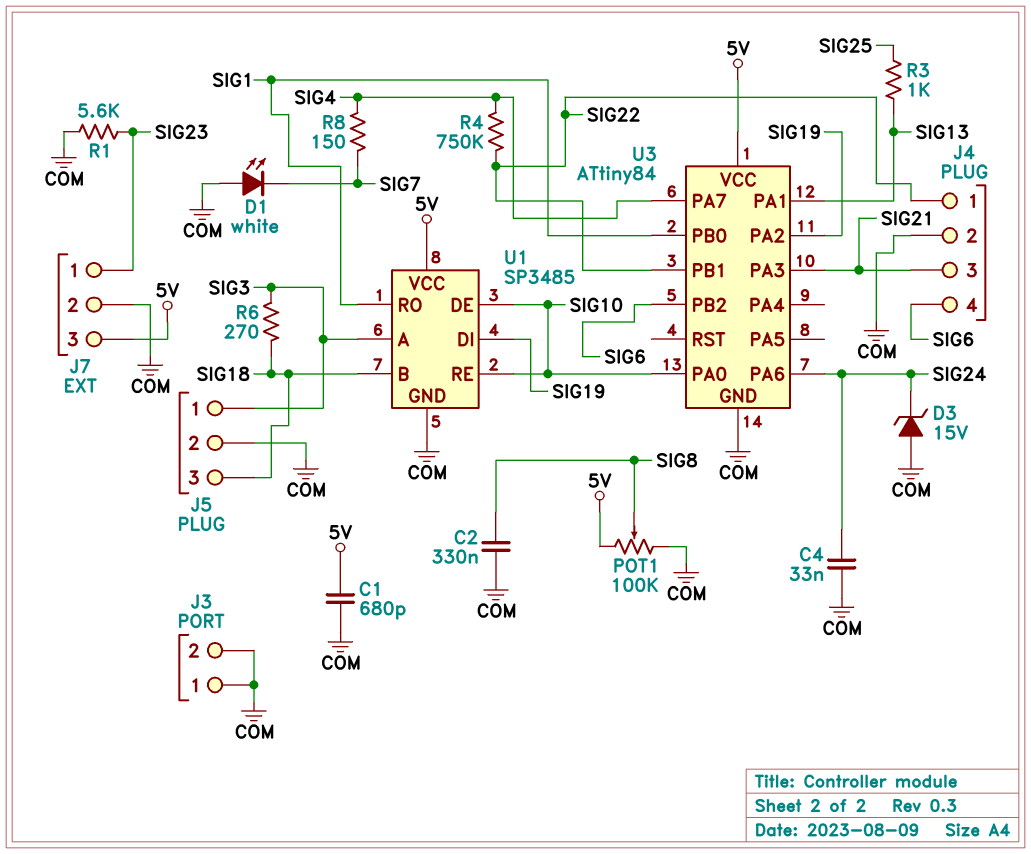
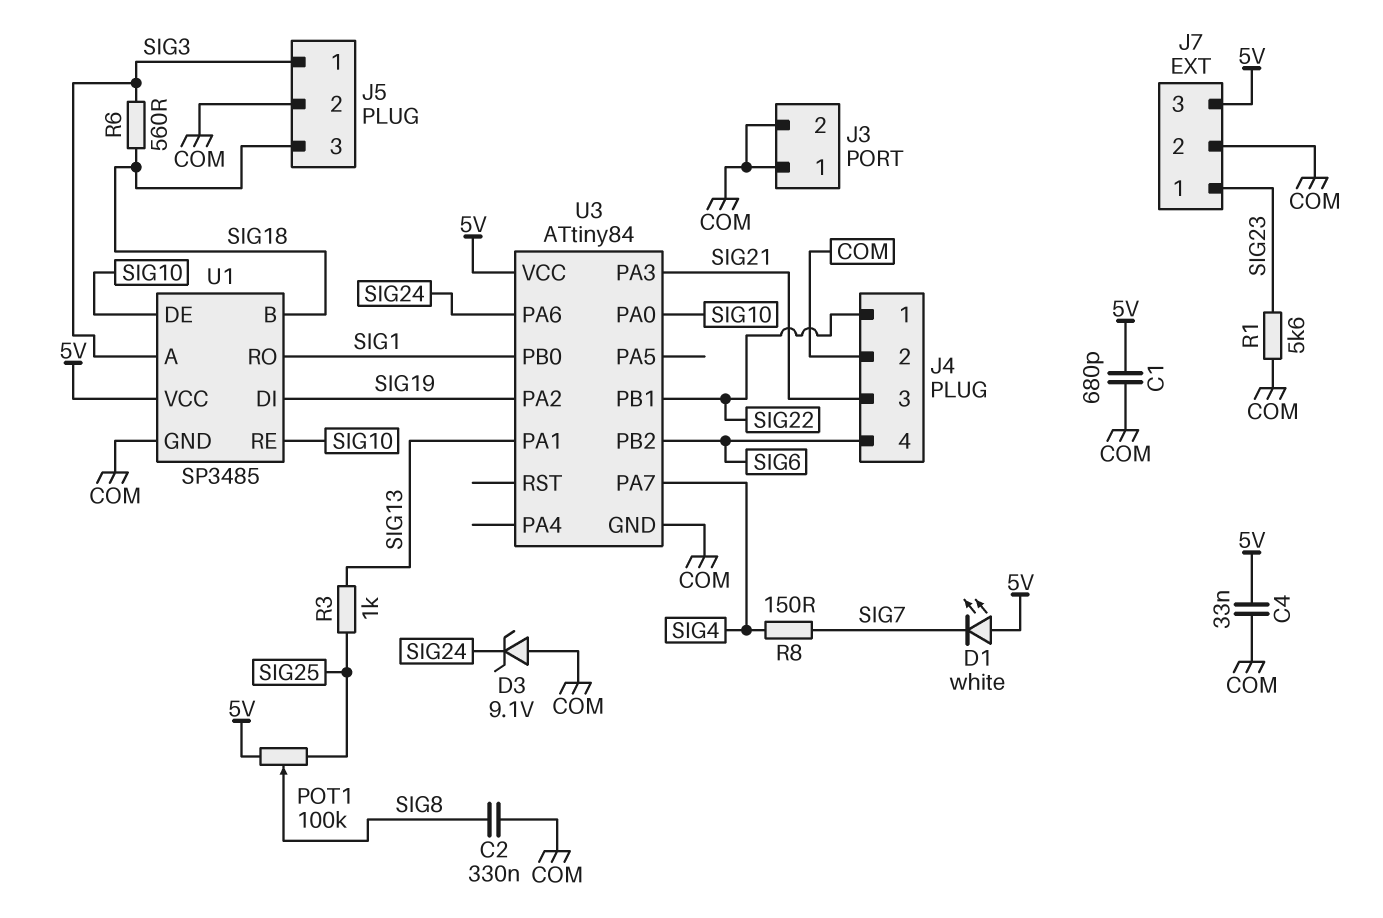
C4: 33nF (COM, SIG24) -> 33nF (5V, COM)
D1: LED white (A COM, K SIG7) -> LED white (A 5V, K SIG7)
D3: zener 15V (A COM, K SIG24) -> zener 9.1V (A COM, K SIG24)
POT1: 100k (5V, COM, wiper SIG8) -> 100k (5V, SIG25, wiper SIG8)
R4: 750k (SIG4, SIG22) -> none
R6: 270 (SIG3, SIG18) -> 560 (SIG3, SIG18)

